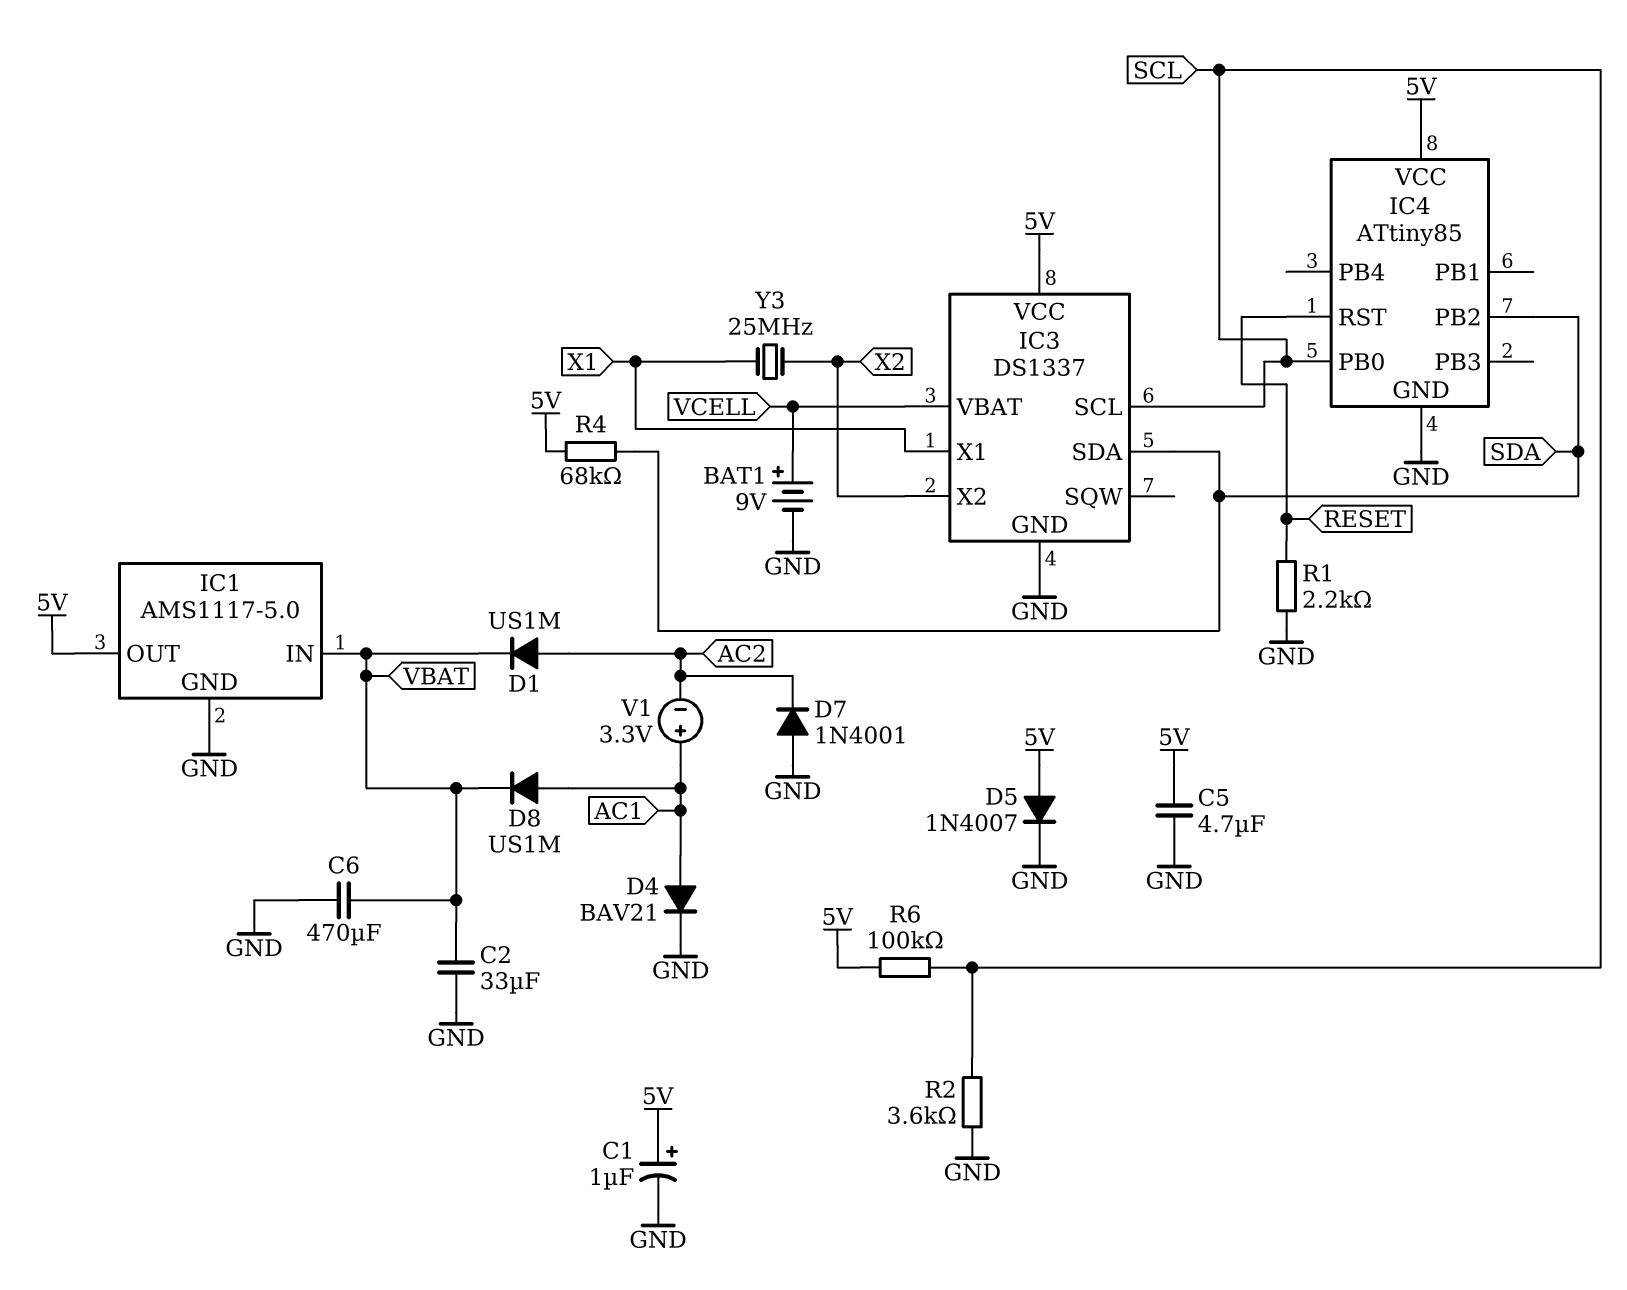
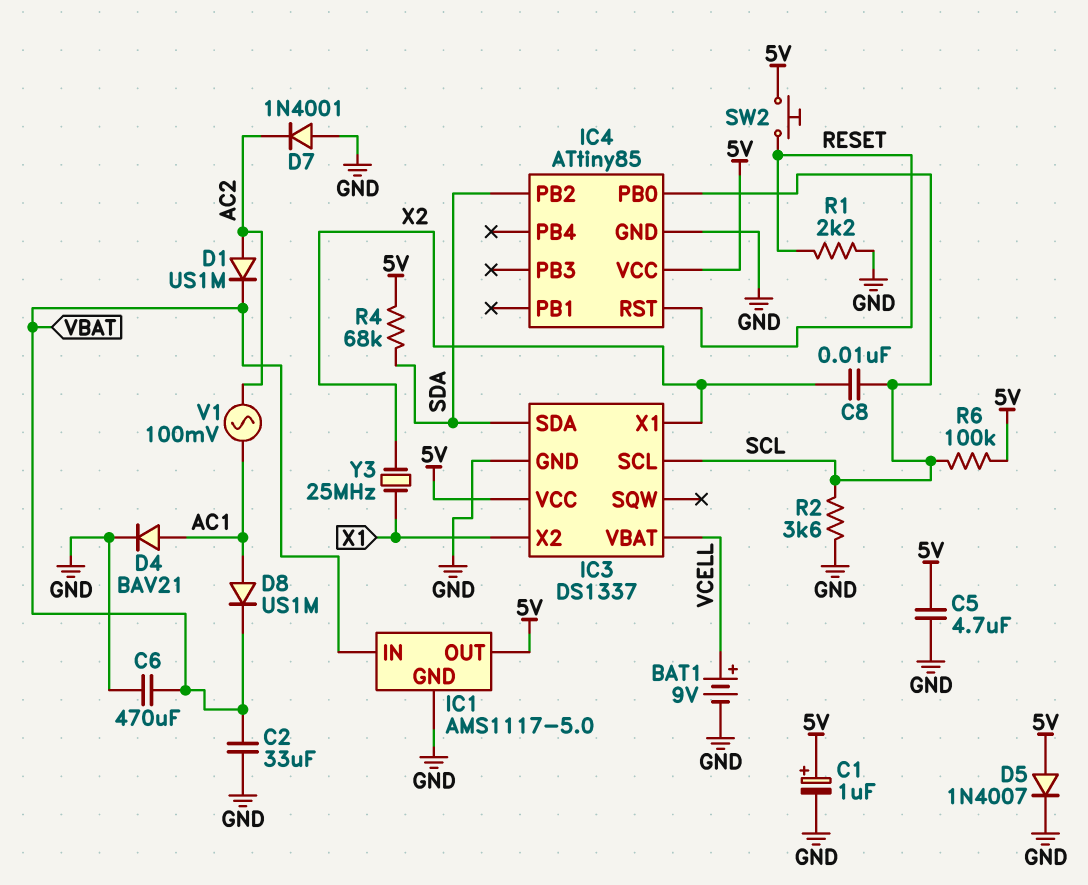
C8: none -> 10nF (SCL, X2)
IC3 pin X1: X1 -> X2
IC3 pin X2: X2 -> X1
SW2: none -> button (5V, RESET)
V1: 3.3V (plus AC1, minus AC2) -> AC 100mV (AC1, AC2)

